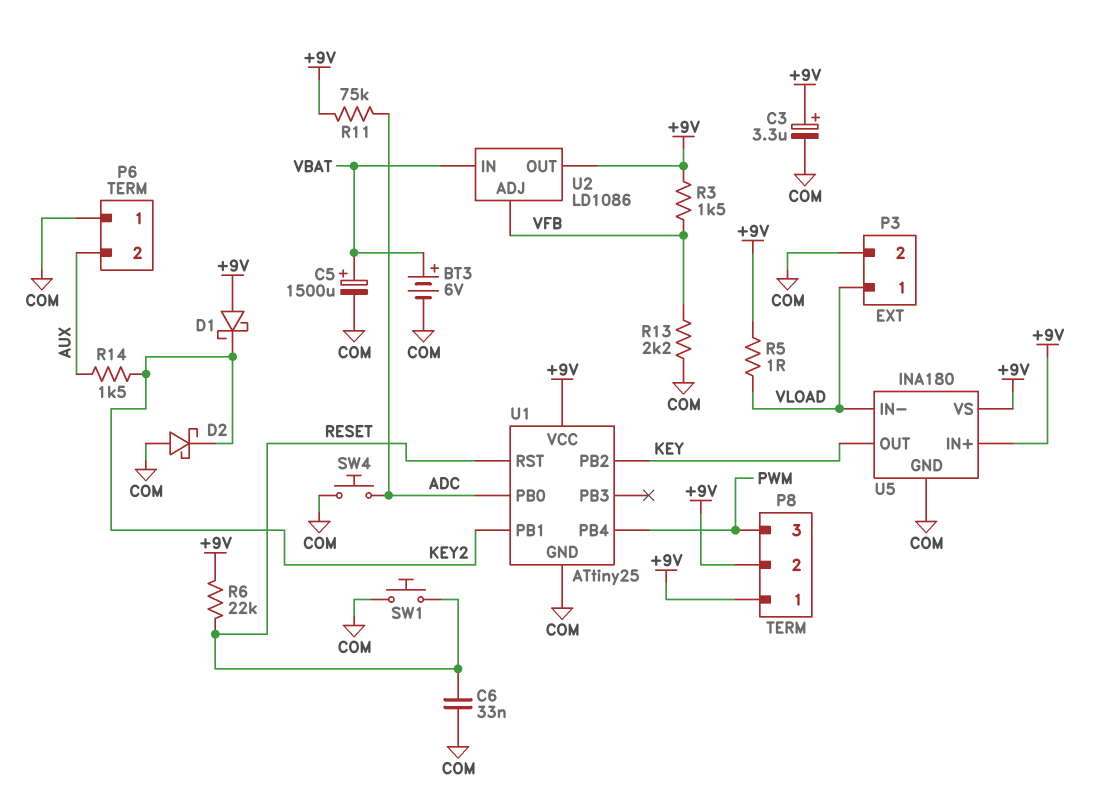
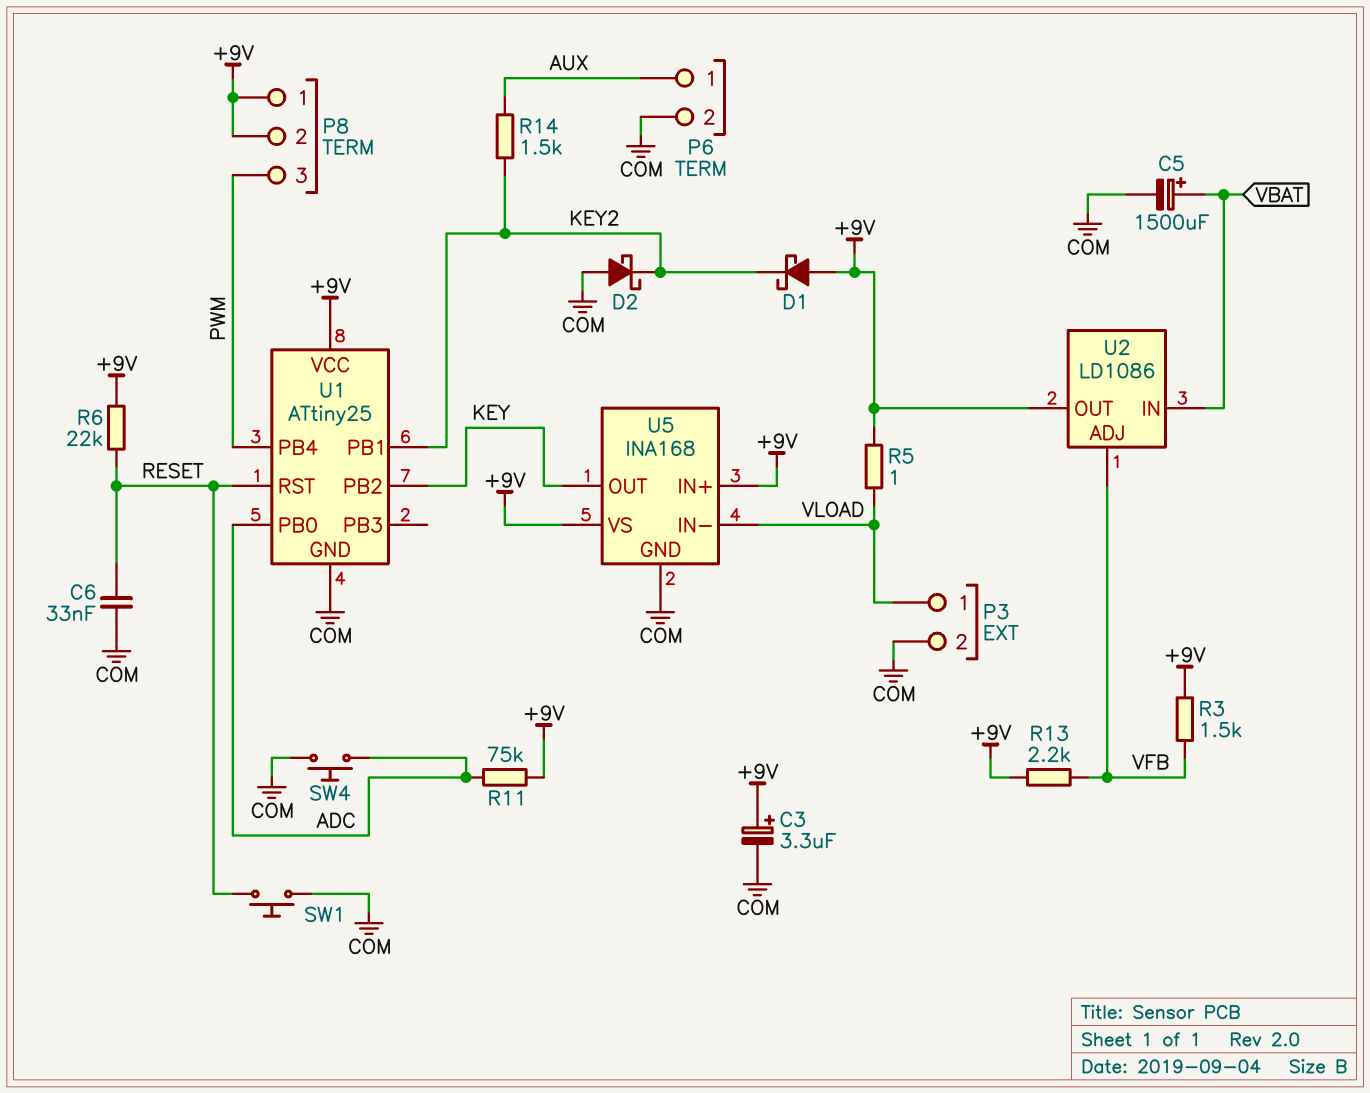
BT3: 6V (plus VBAT, minus COM) -> none
P6 pin 1: COM -> AUX
P6 pin 2: AUX -> COM
R13: 2.2k (COM, VFB) -> 2.2k (+9V, VFB)
U5: INA180 -> INA168

